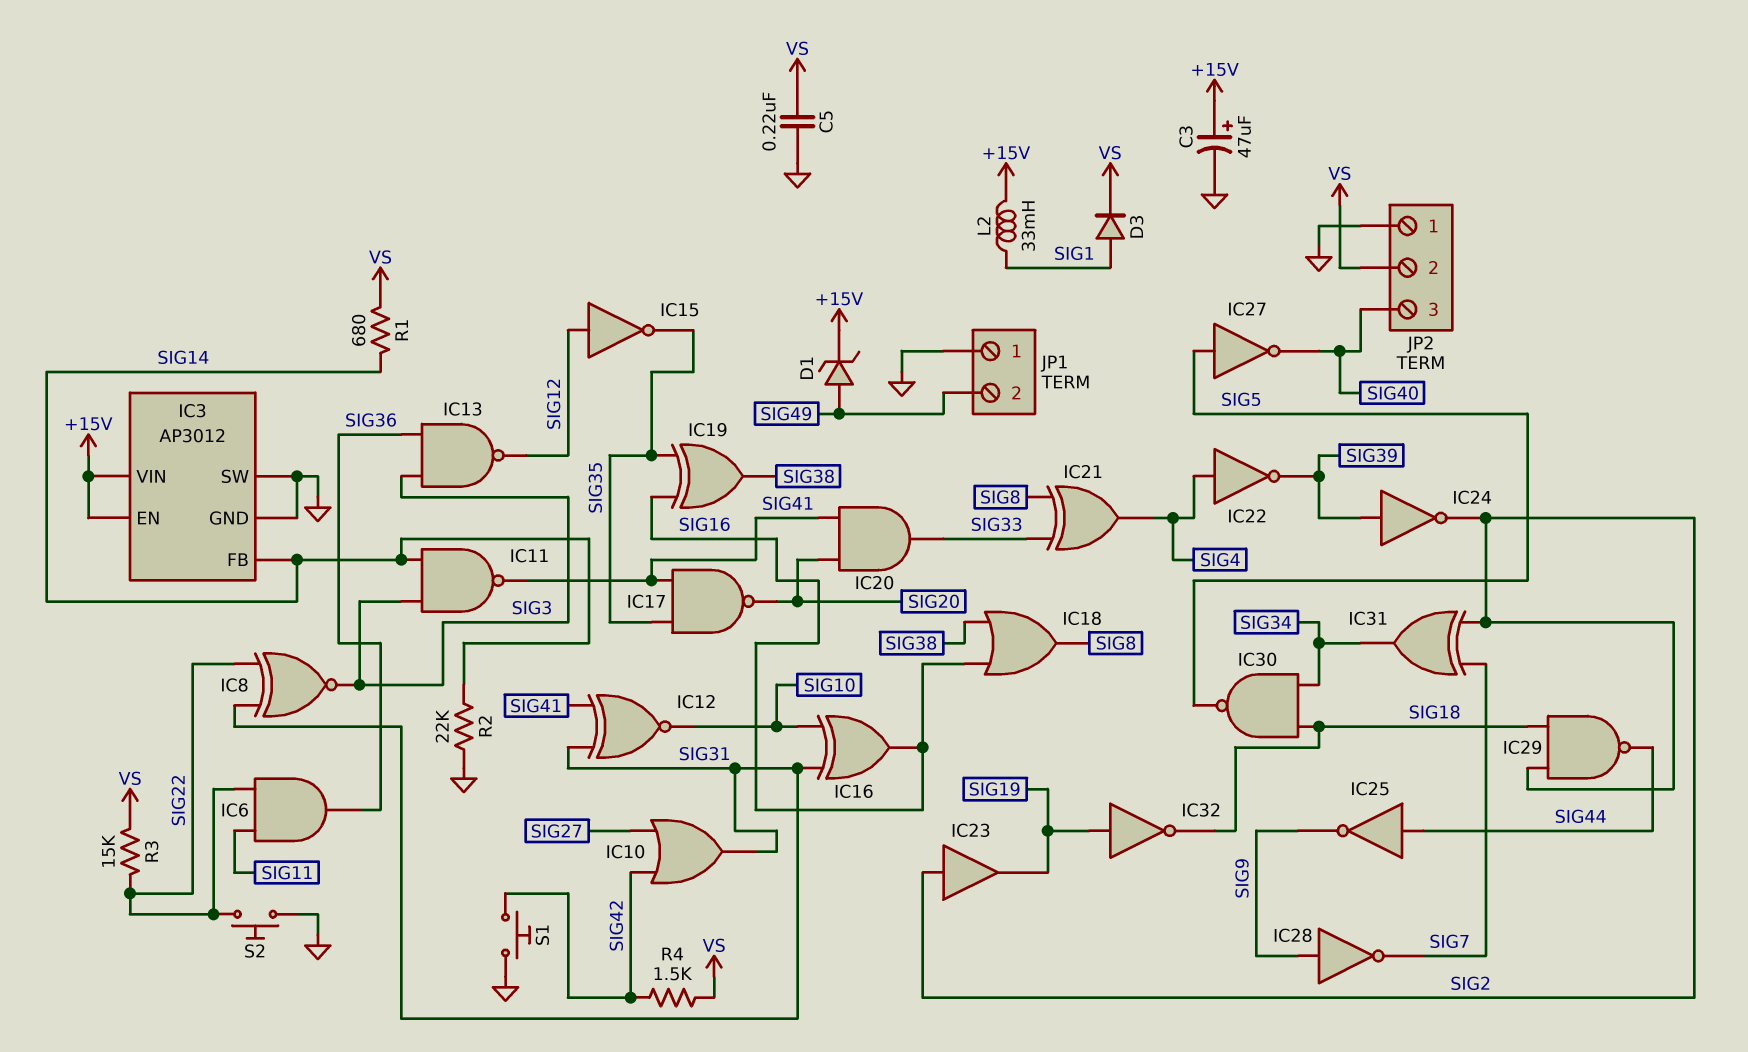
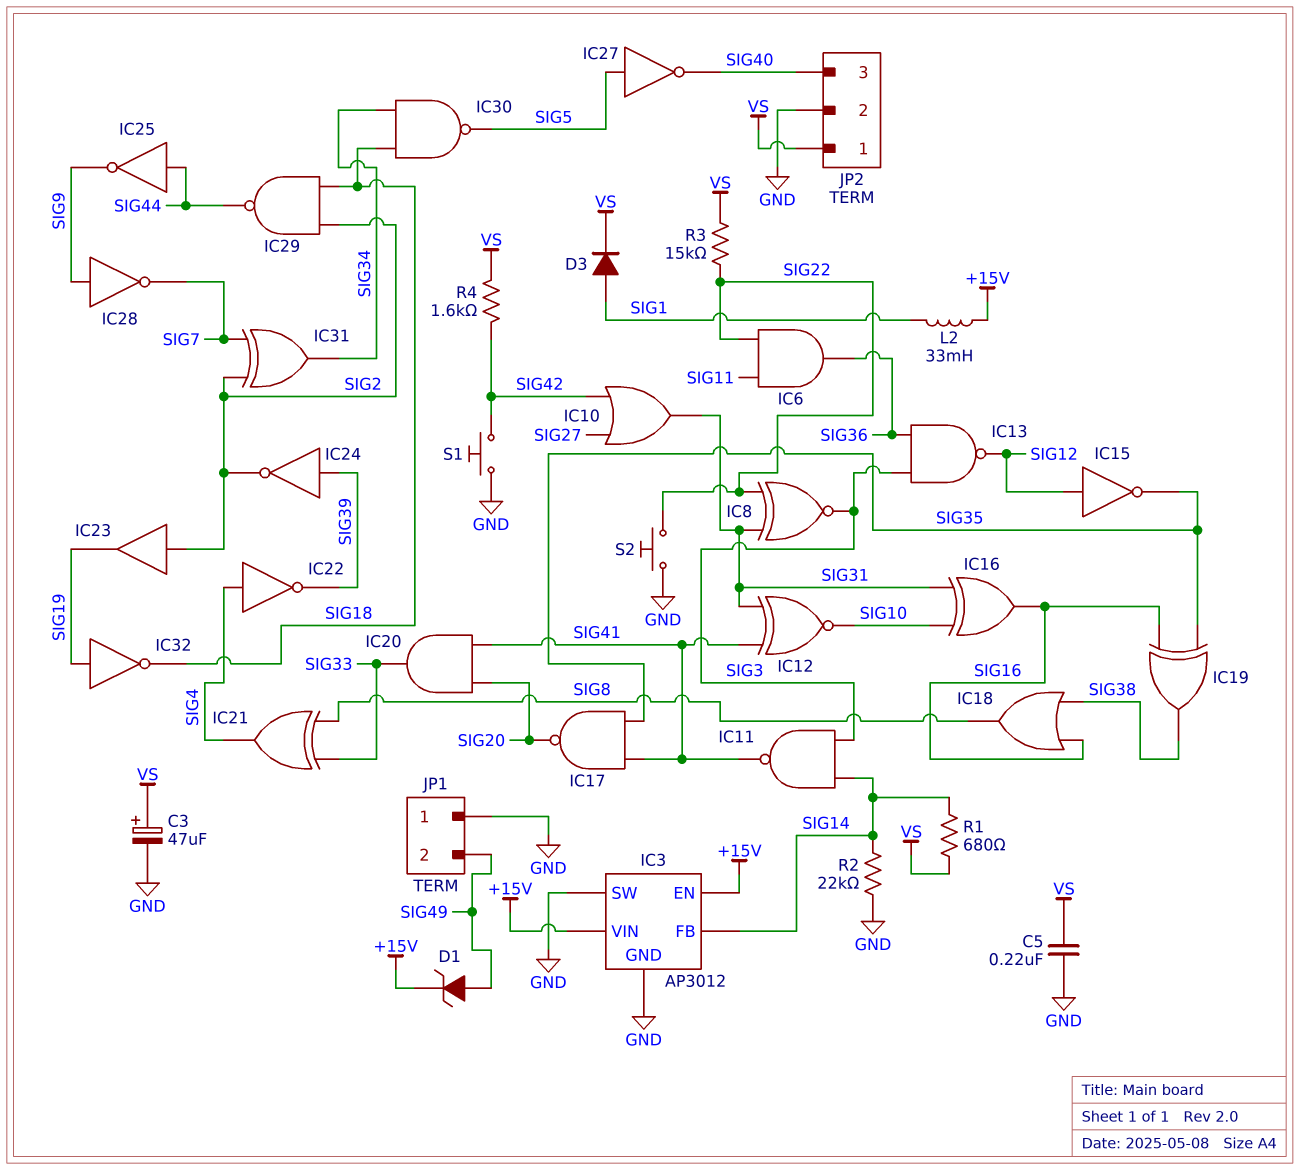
C3: 47uF (plus +15V, minus GND) -> 47uF (plus VS, minus GND)
JP2 pin 1: GND -> VS
JP2 pin 2: VS -> GND
R4: 1.5k (SIG42, VS) -> 1.6k (SIG42, VS)

